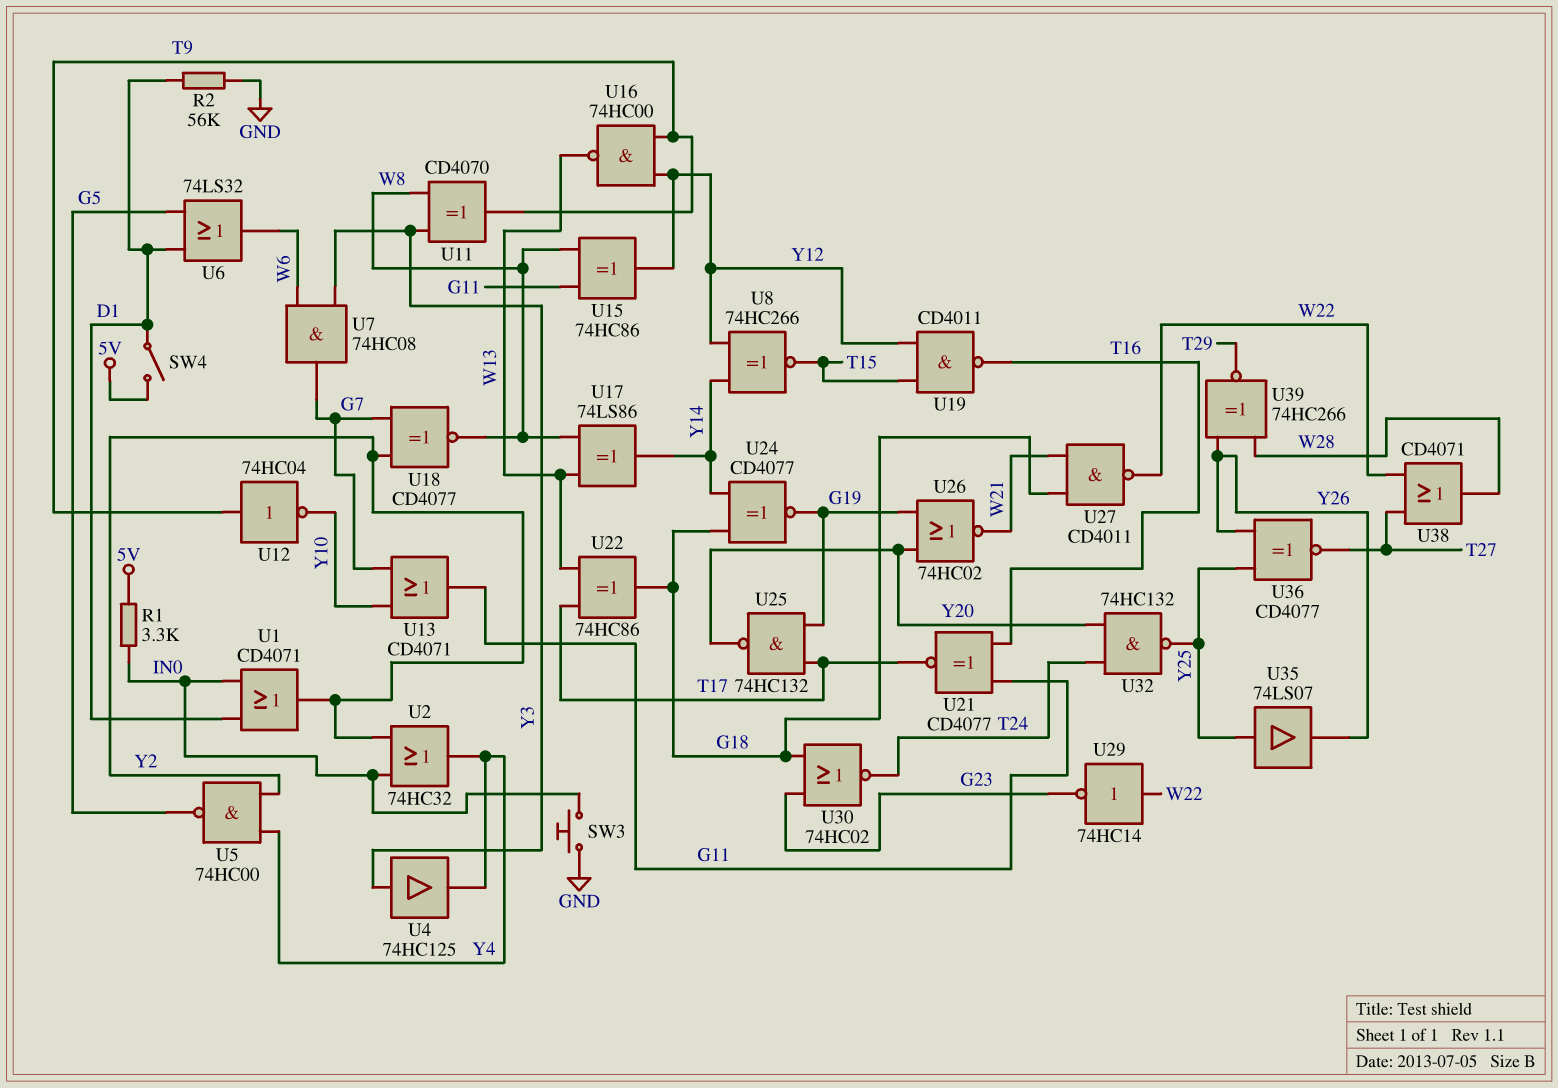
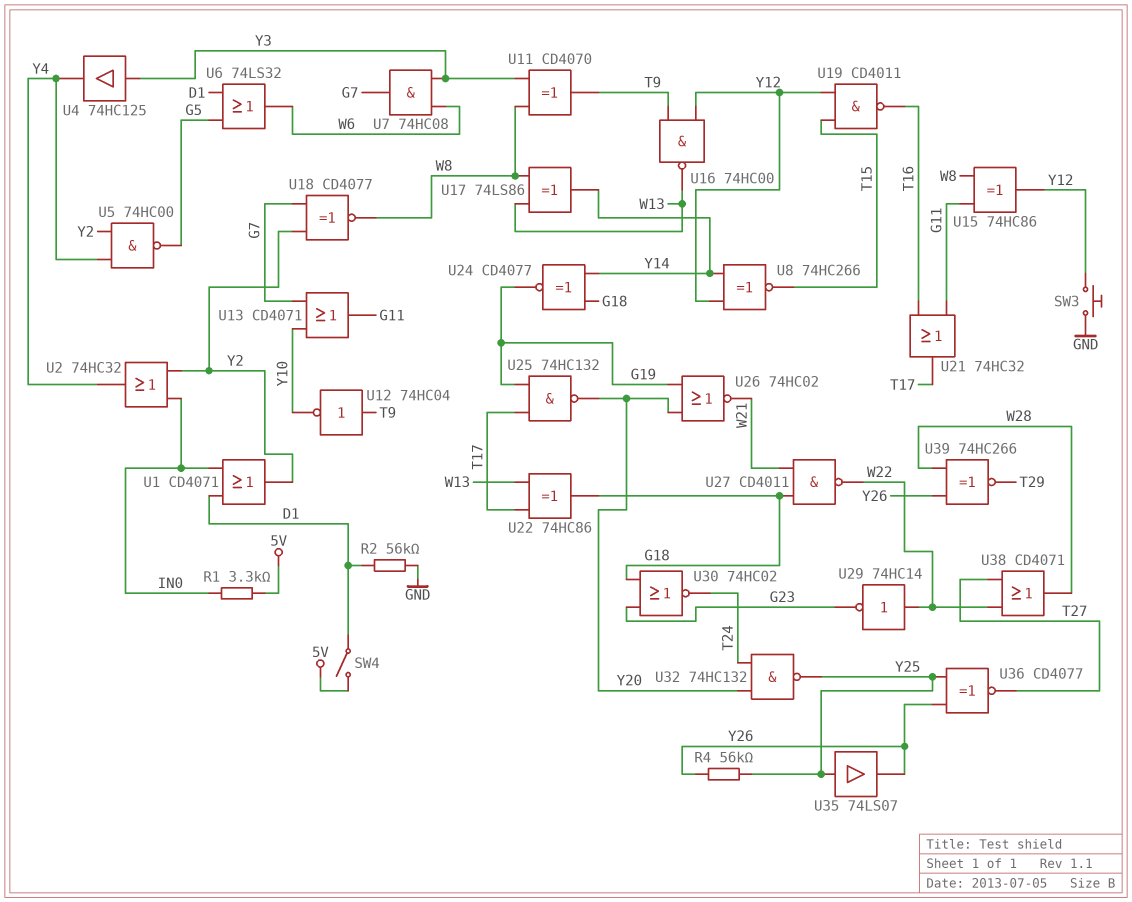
R4: none -> 56k (Y25, Y26)
SW3: button (GND, IN0) -> button (GND, Y12)
U21: XNOR CD4077 (in G11, in T16, out T17) -> OR 74HC32 (in G11, in T16, out T17)

